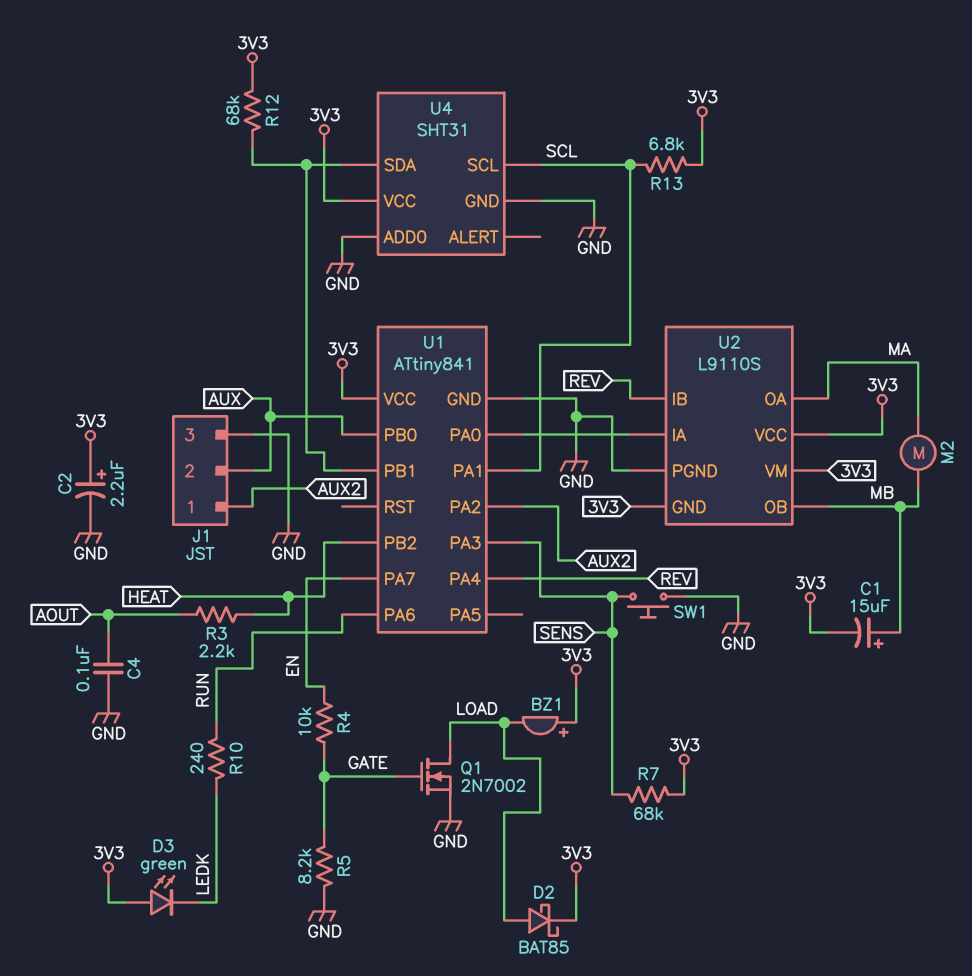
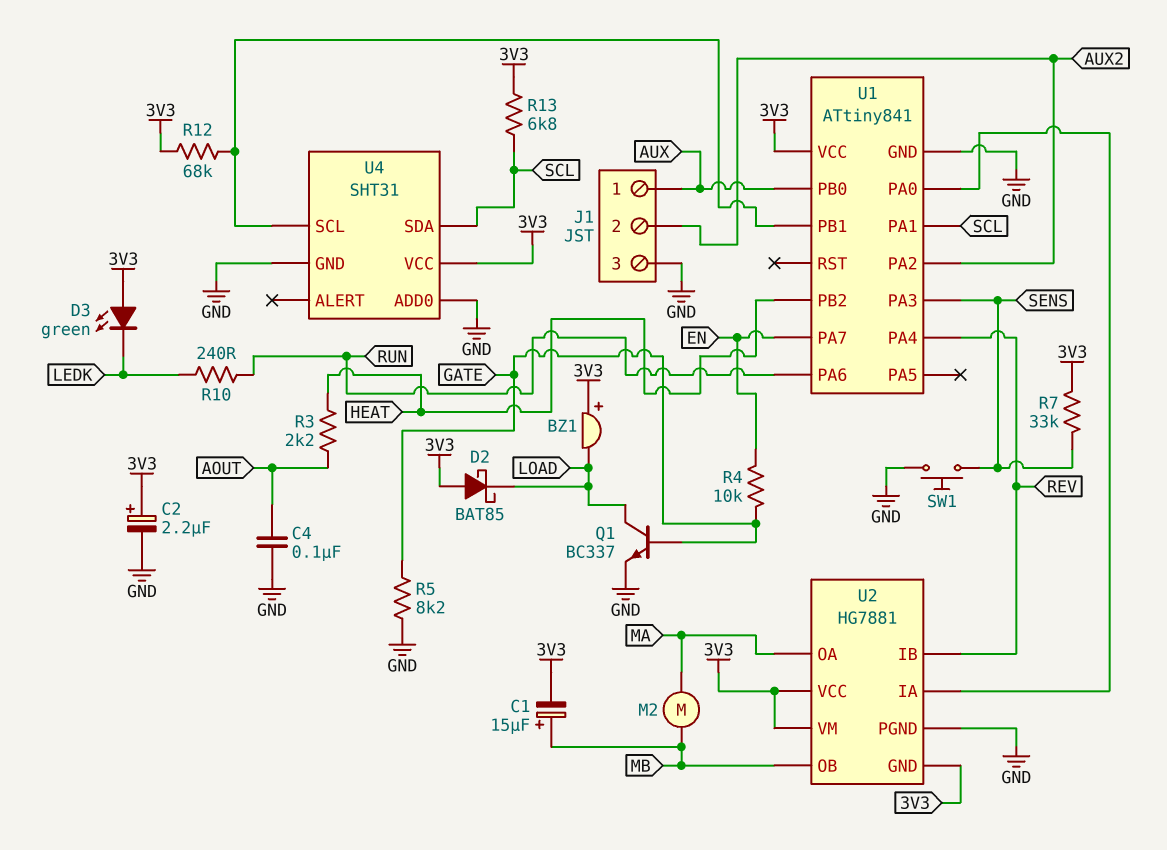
D2: schottky BAT85 (A LOAD, K 3V3) -> schottky BAT85 (A 3V3, K LOAD)
J1 pin 1: AUX2 -> AUX
J1 pin 2: AUX -> AUX2
Q1: NMOS 2N7002 (G GATE, D LOAD, S GND) -> NPN BC337 (B GATE, C LOAD, E GND)
R7: 68k (3V3, SENS) -> 33k (3V3, SENS)
U2: L9110S -> HG7881
U4 pin SCL: SCL -> U1/PB1
U4 pin SDA: U1/PB1 -> SCL

